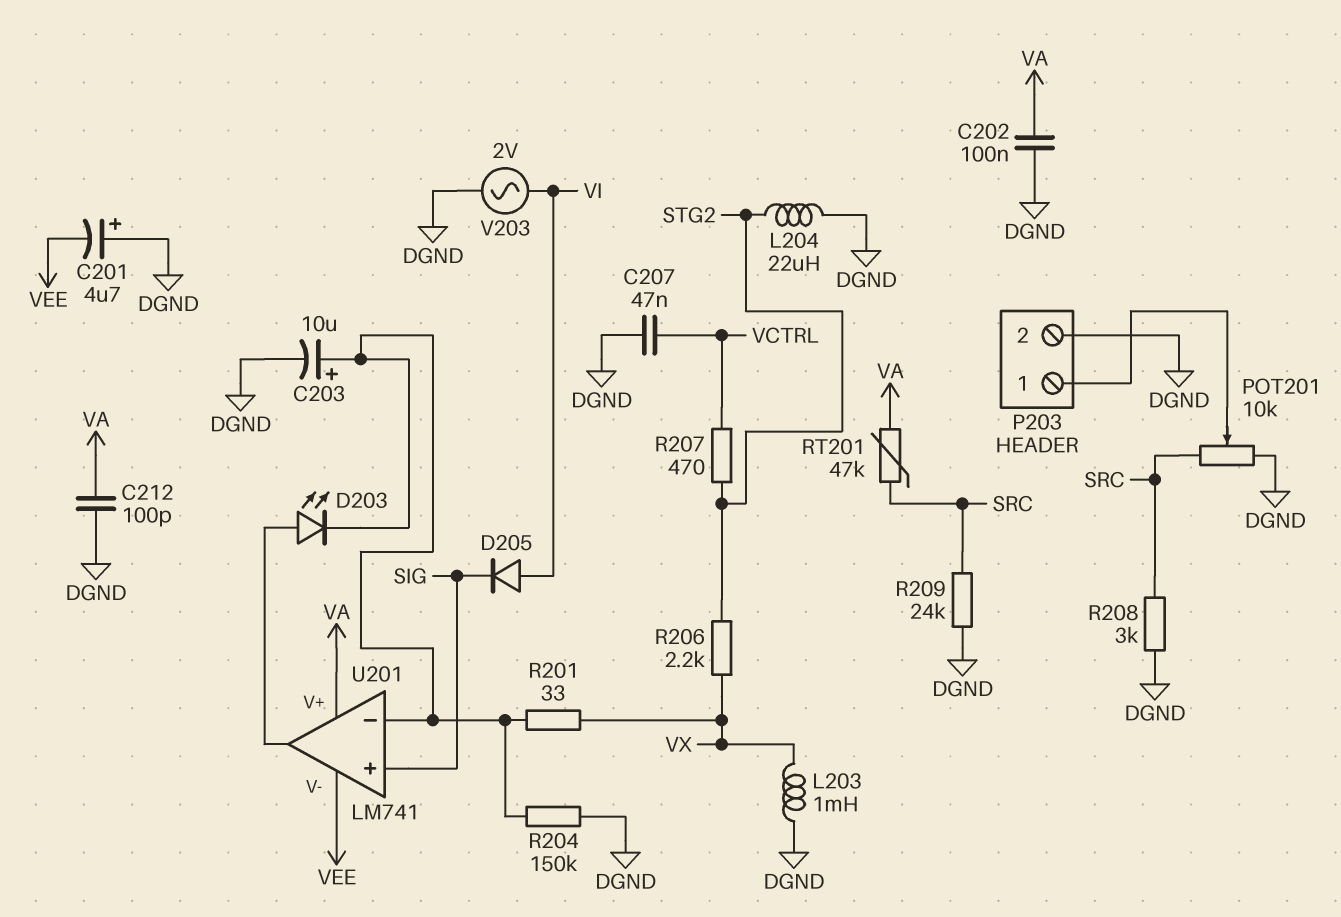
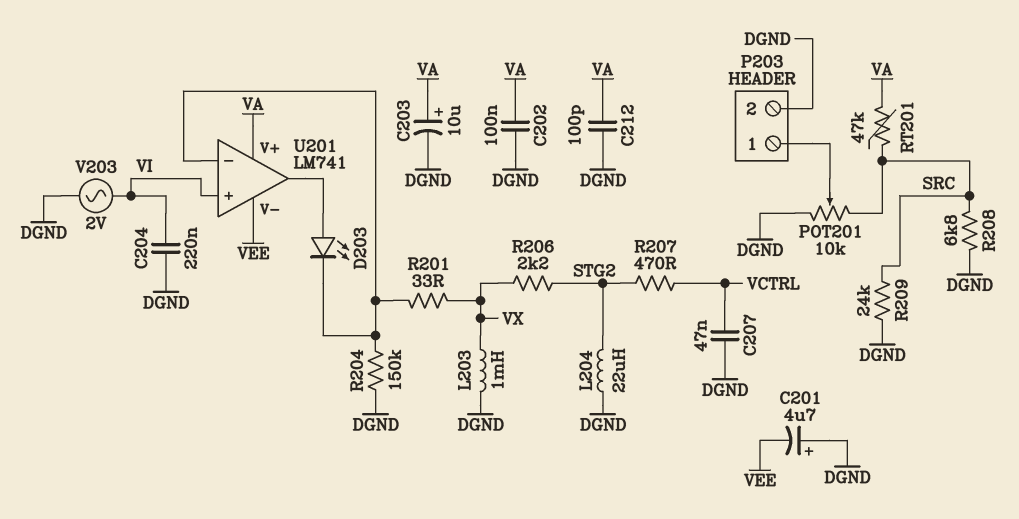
C203: 10uF (plus U201/in-, minus DGND) -> 10uF (plus VA, minus DGND)
C204: none -> 220nF (DGND, VI)
D205: diode (A VI, K SIG) -> none
R208: 3k (DGND, SRC) -> 6.8k (DGND, SRC)
U201 pin in+: SIG -> VI

